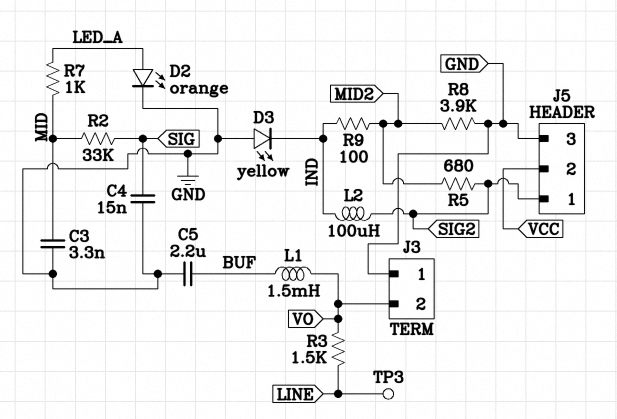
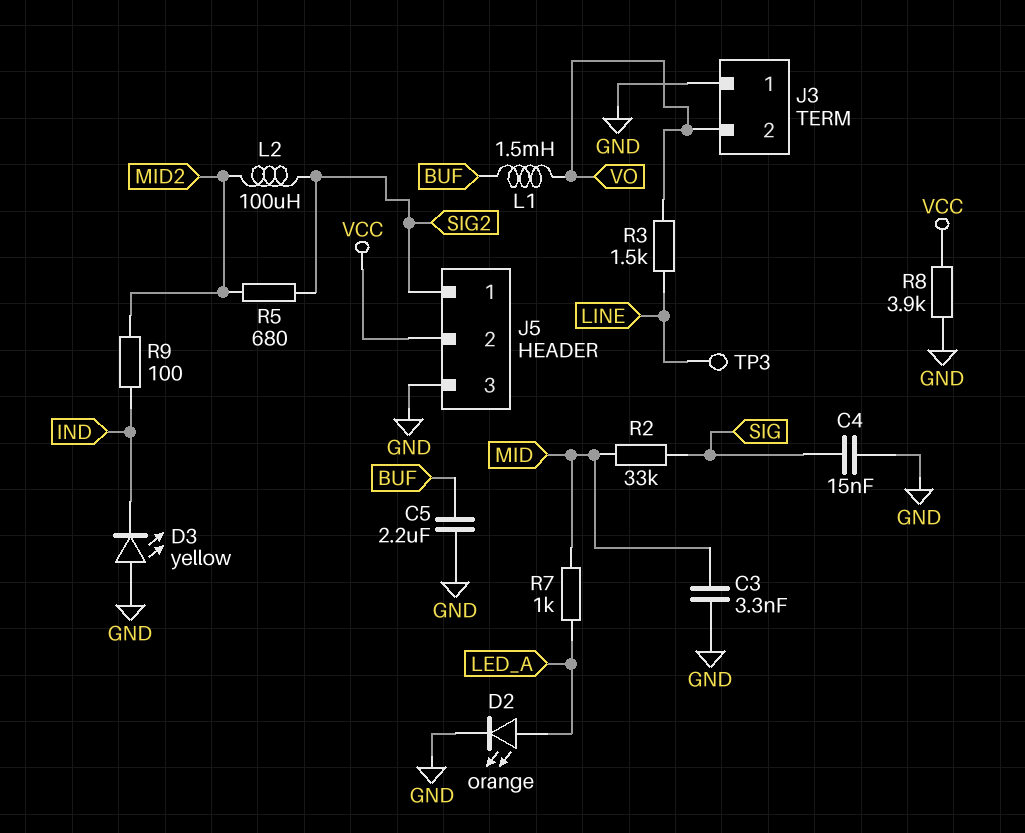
L2: 100uH (IND, SIG2) -> 100uH (MID2, SIG2)
R8: 3.9k (GND, MID2) -> 3.9k (GND, VCC)

